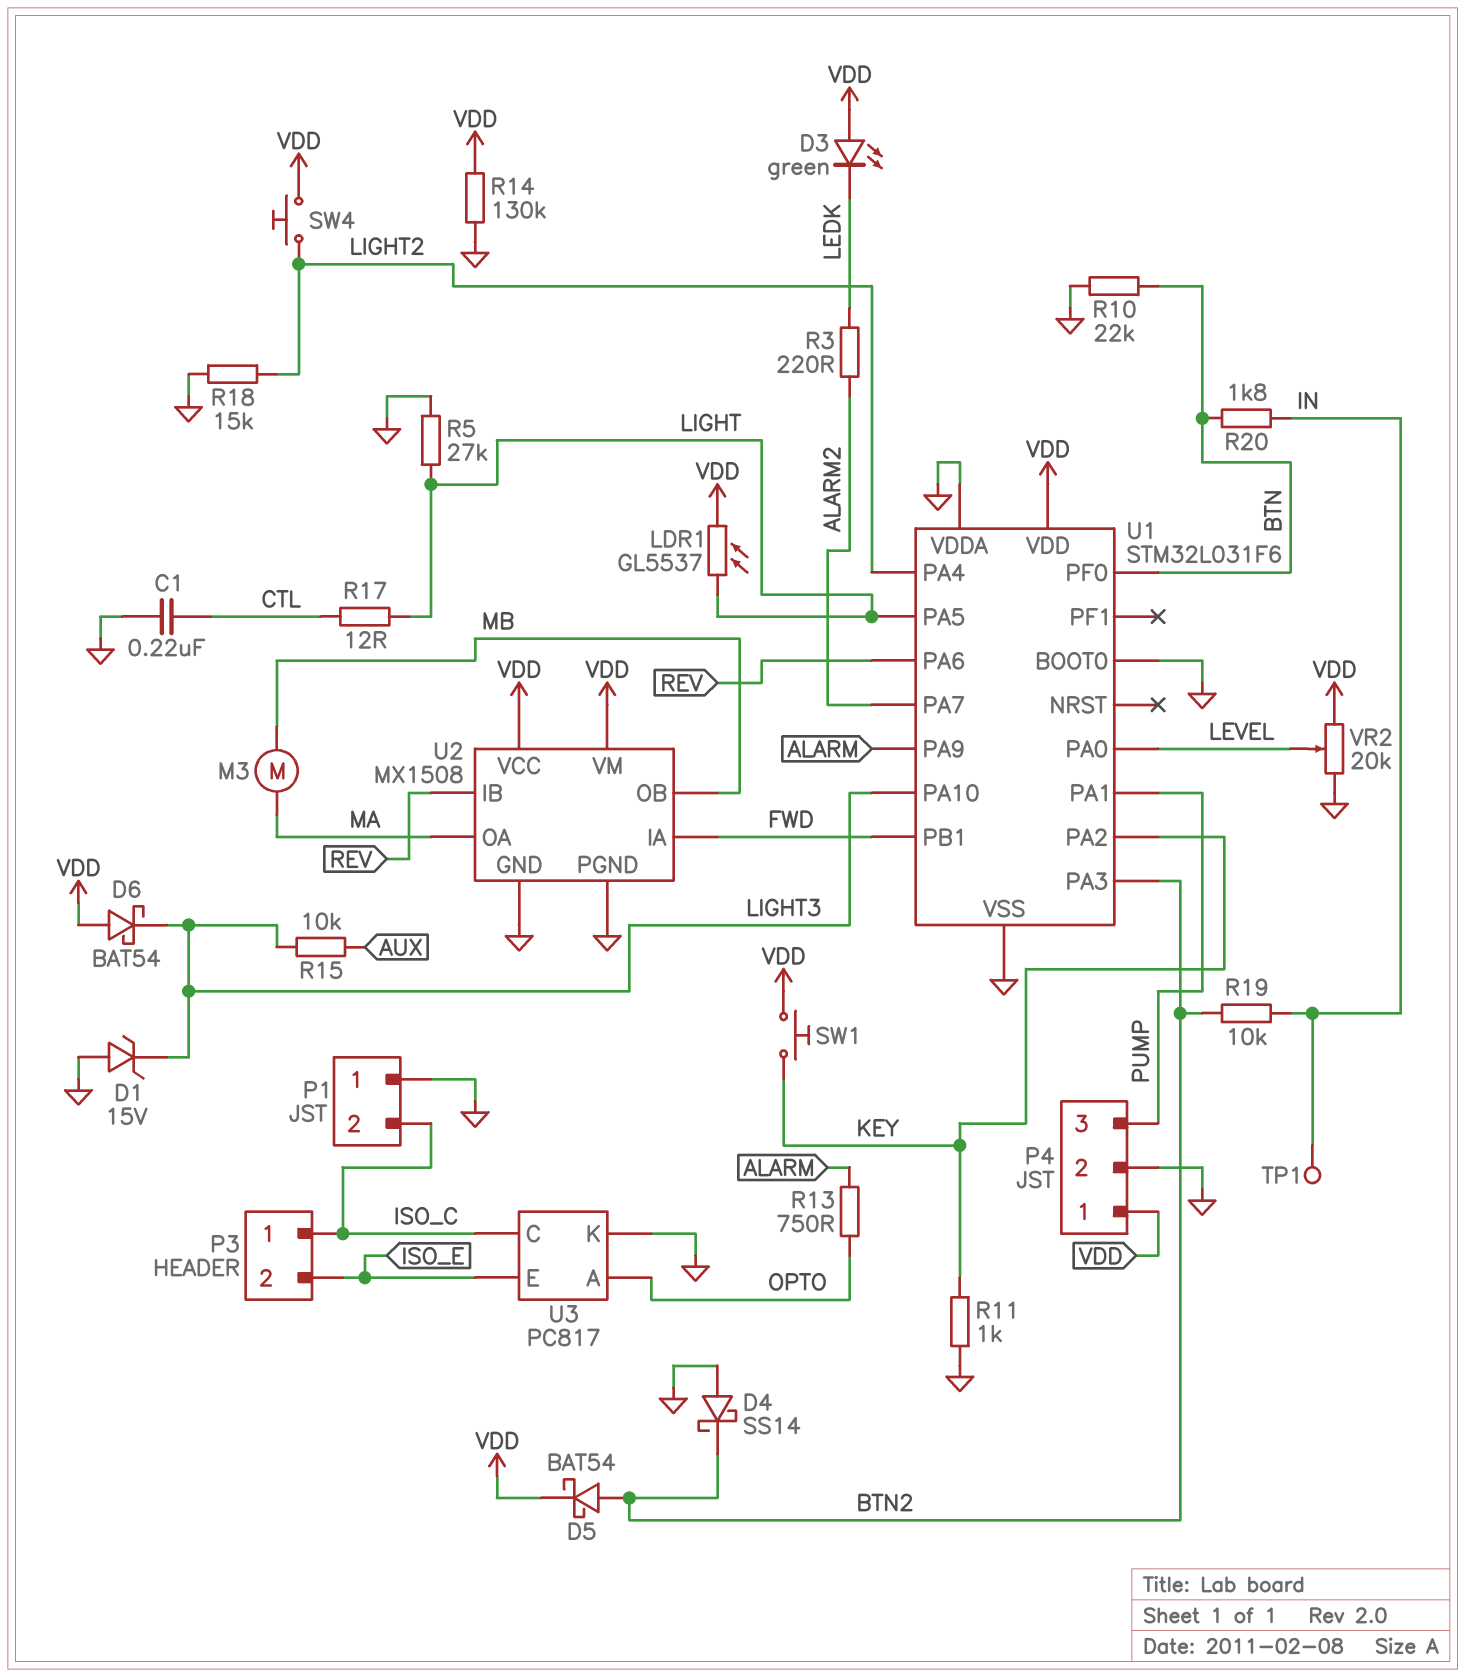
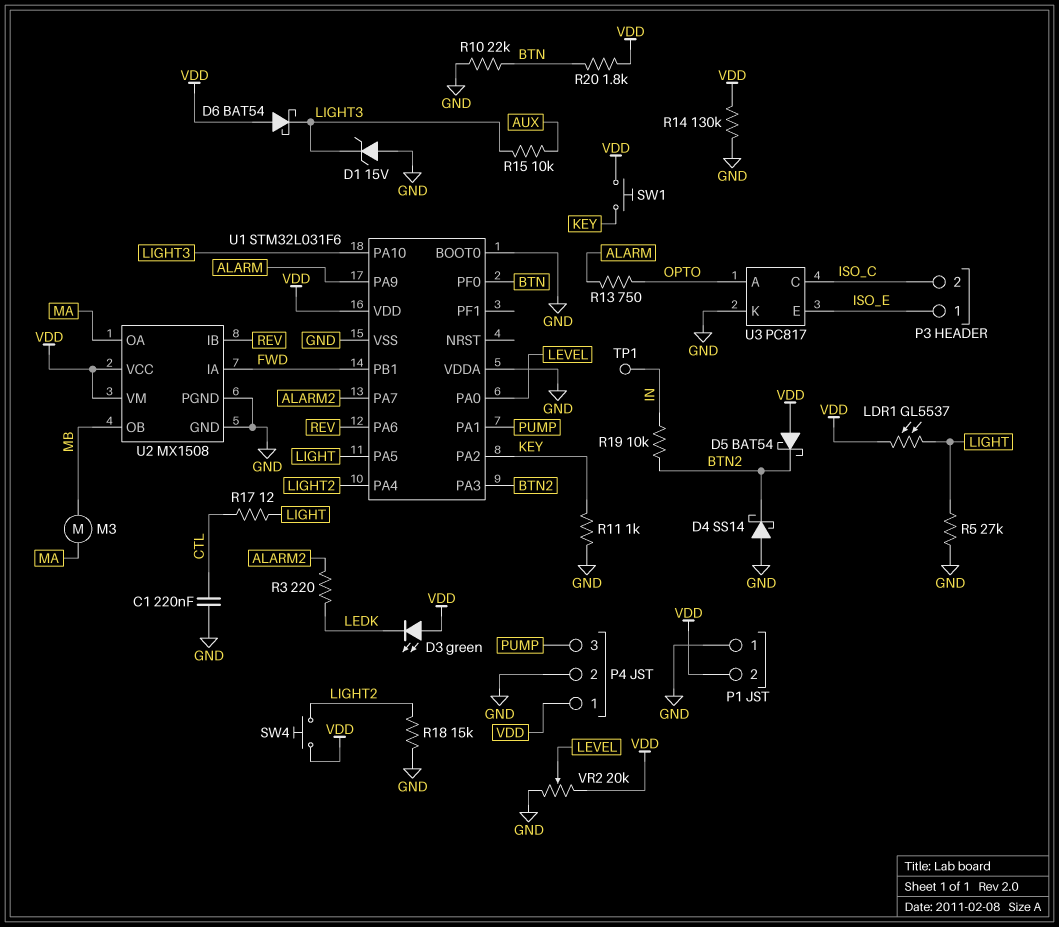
D5: schottky BAT54 (A BTN2, K VDD) -> schottky BAT54 (A VDD, K BTN2)
P1 pin 2: ISO_C -> VDD
P3 pin 1: ISO_C -> ISO_E
P3 pin 2: ISO_E -> ISO_C
R20: 1.8k (BTN, IN) -> 1.8k (BTN, VDD)

